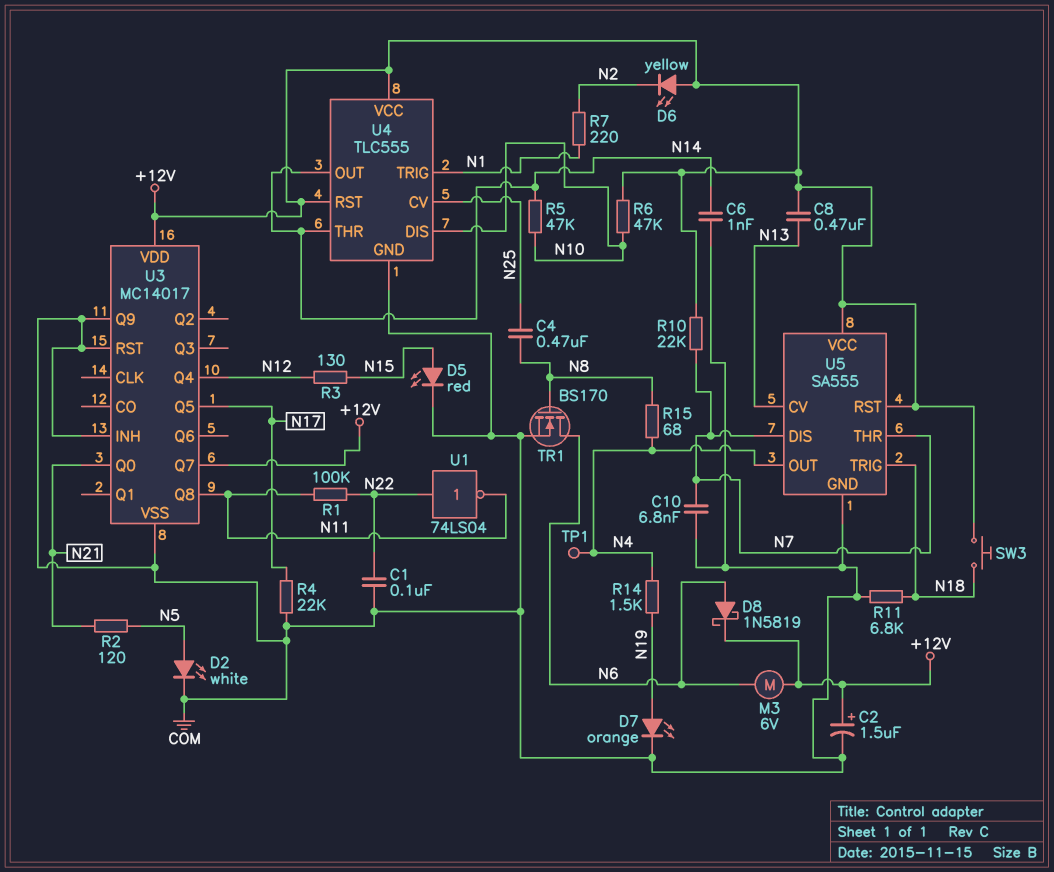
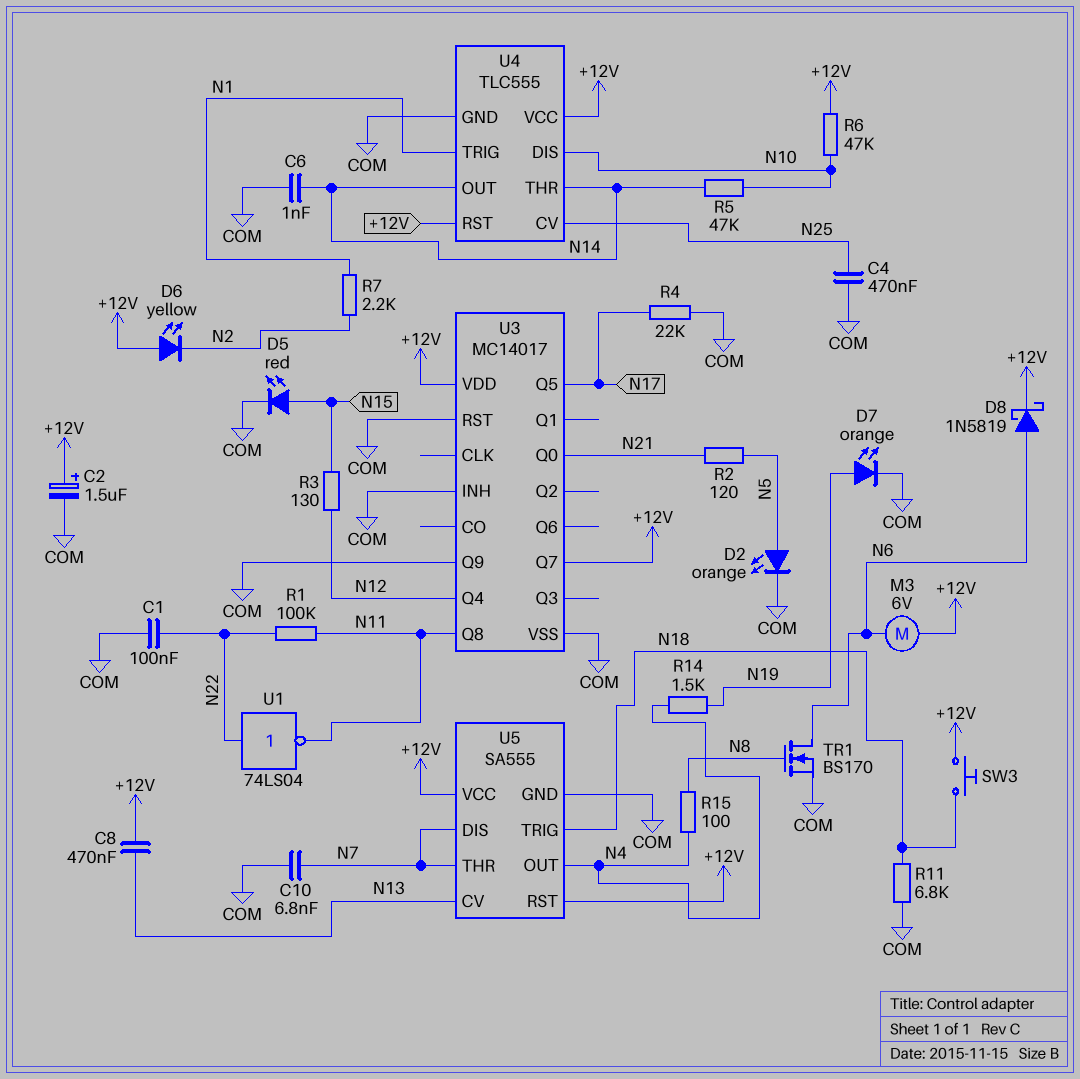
C4: 470nF (N8, N25) -> 470nF (COM, N25)
D2: LED white (A N5, K COM) -> LED orange (A N5, K COM)
R7: 220 (N1, N2) -> 2.2k (N1, N2)
R10: 22k (+12V, N7) -> none
R15: 68 (N4, N8) -> 100 (N4, N8)
TP1: test point (N4) -> none

